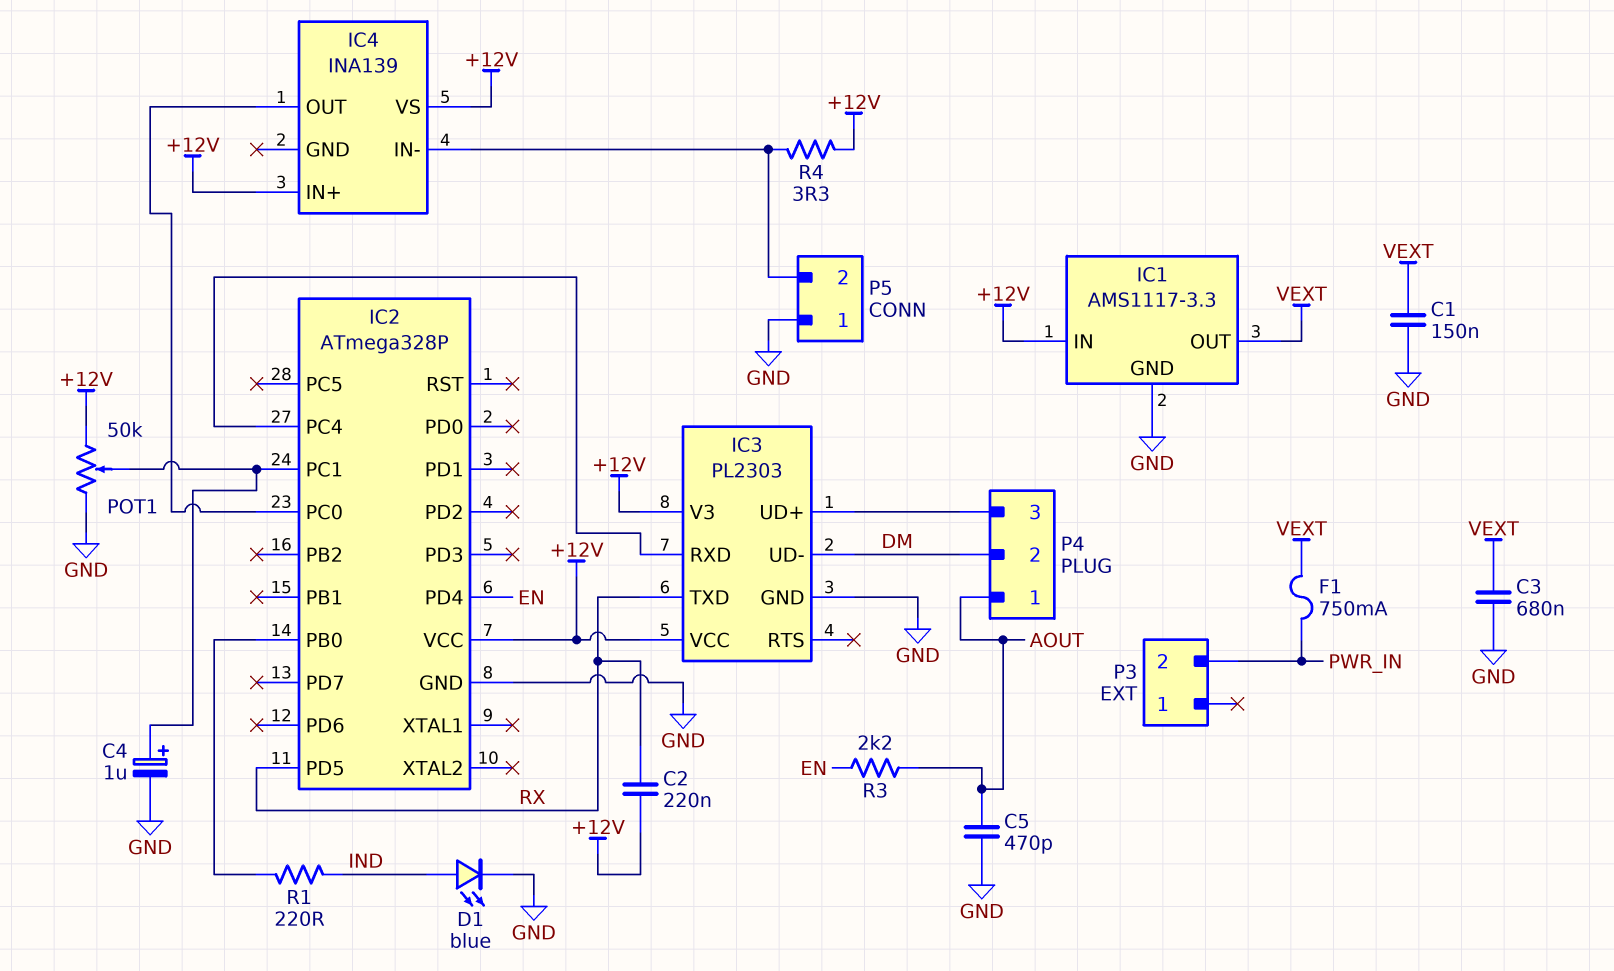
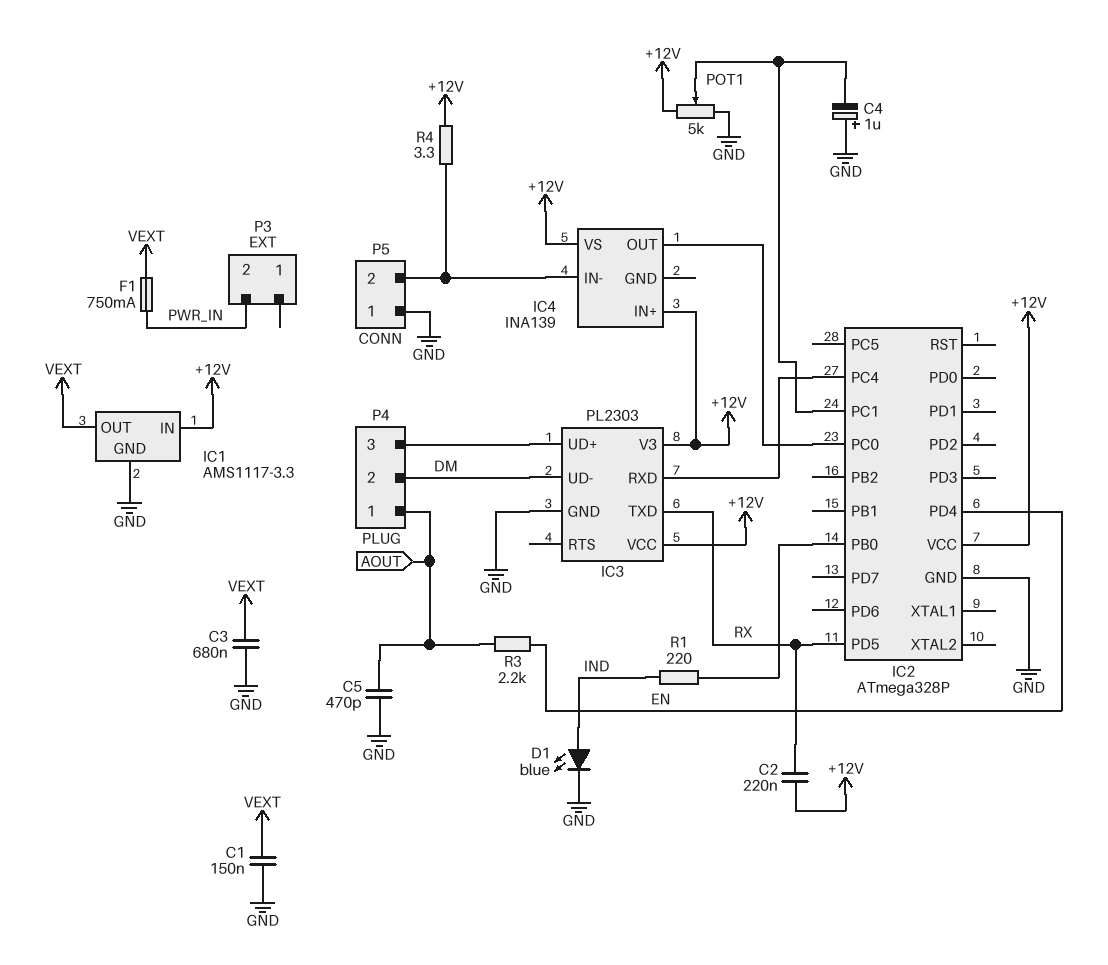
C4: 1uF (plus IC2/PC1, minus GND) -> 1uF (plus GND, minus IC2/PC1)
POT1: 50k (+12V, GND, wiper IC2/PC1) -> 5k (+12V, GND, wiper IC2/PC1)

